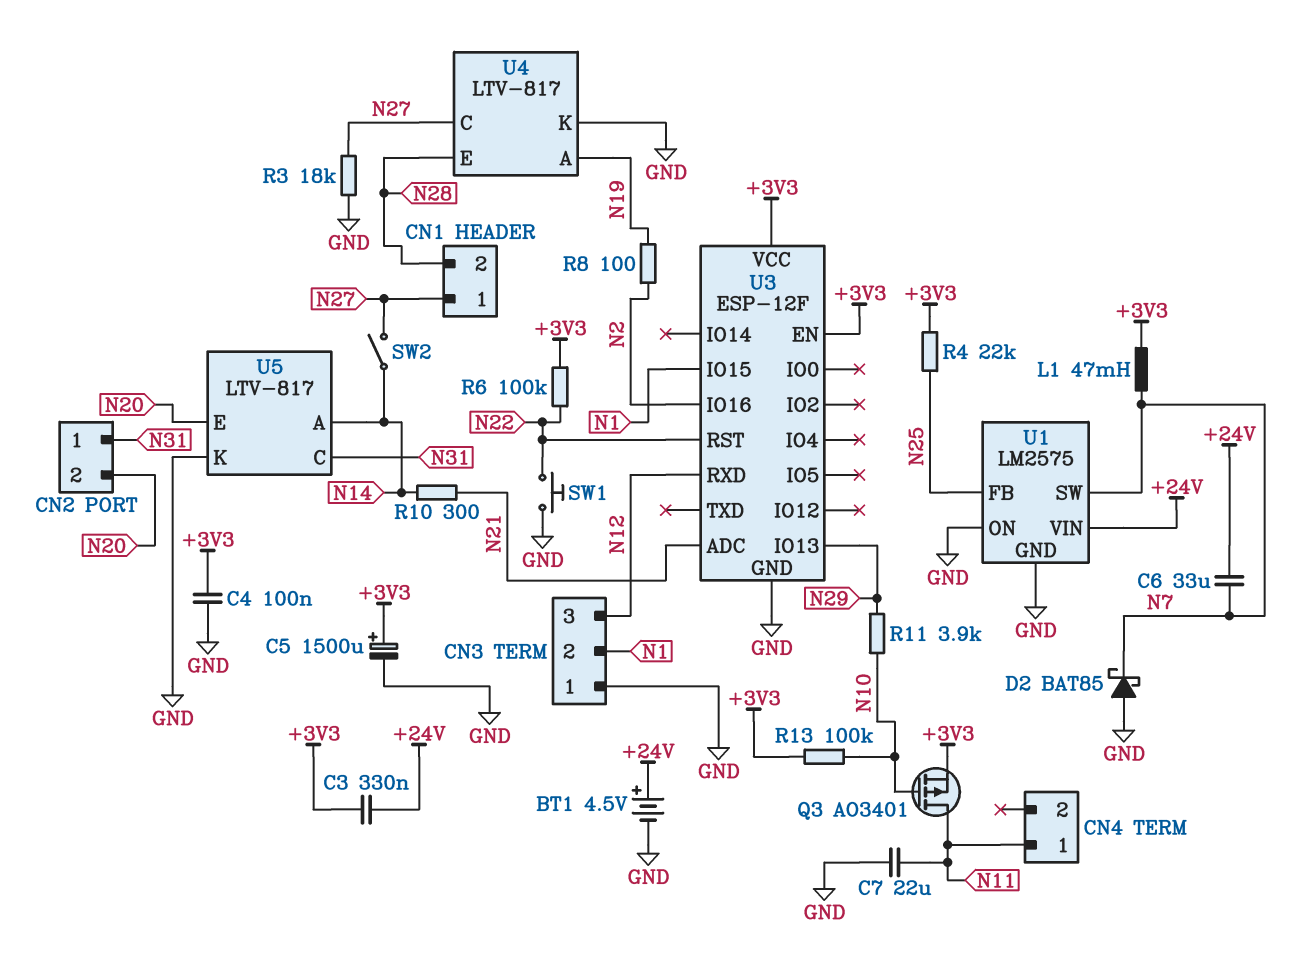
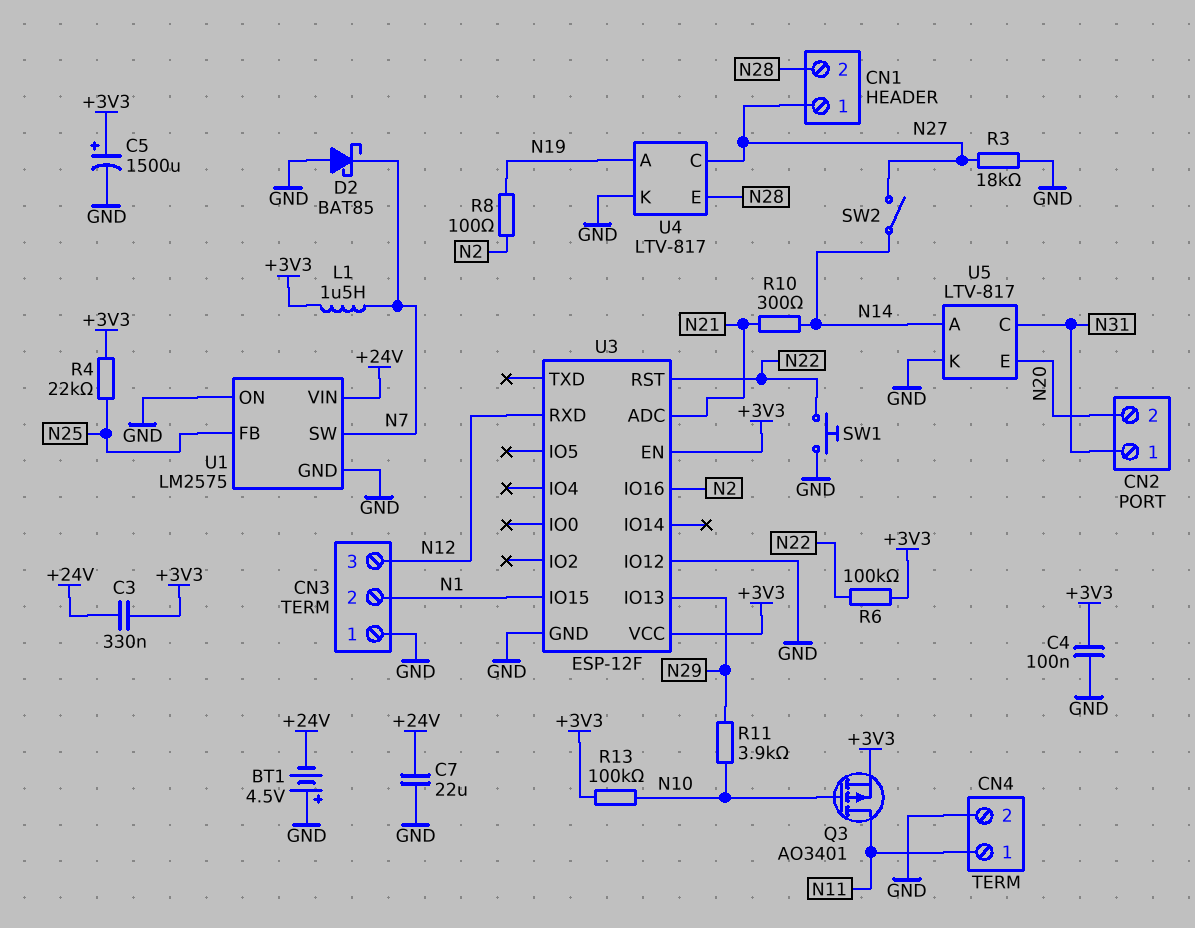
BT1: 4.5V (plus +24V, minus GND) -> 4.5V (plus GND, minus +24V)
C6: 33uF (+24V, N7) -> none
C7: 22uF (GND, N11) -> 22uF (+24V, GND)
CN4 pin 2: none -> GND
L1: 47mH (+3V3, N7) -> 1.5uH (+3V3, N7)
U3 pin IO12: none -> GND

